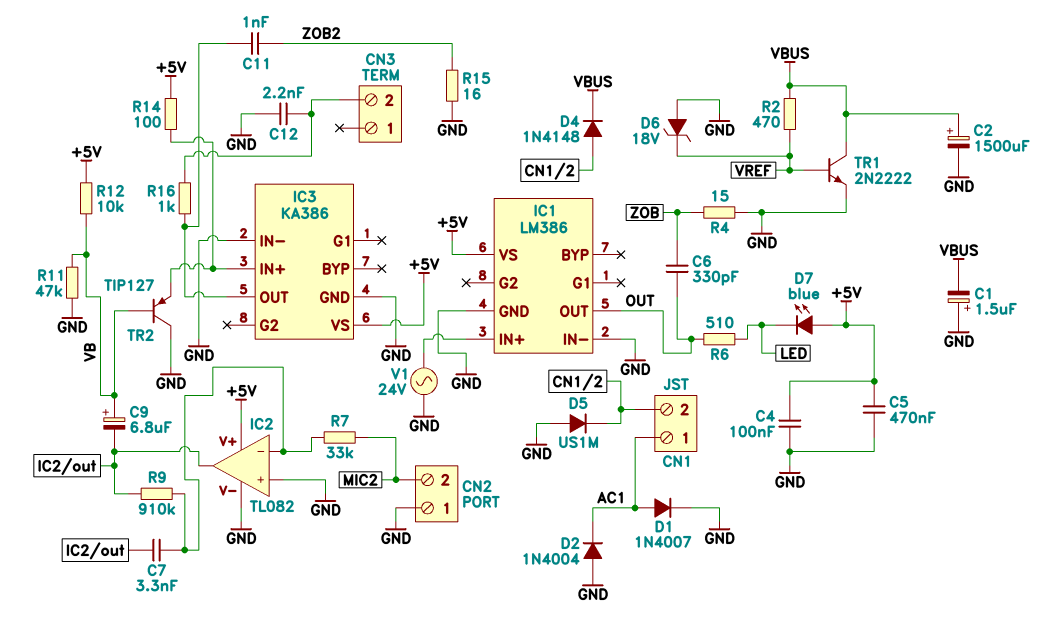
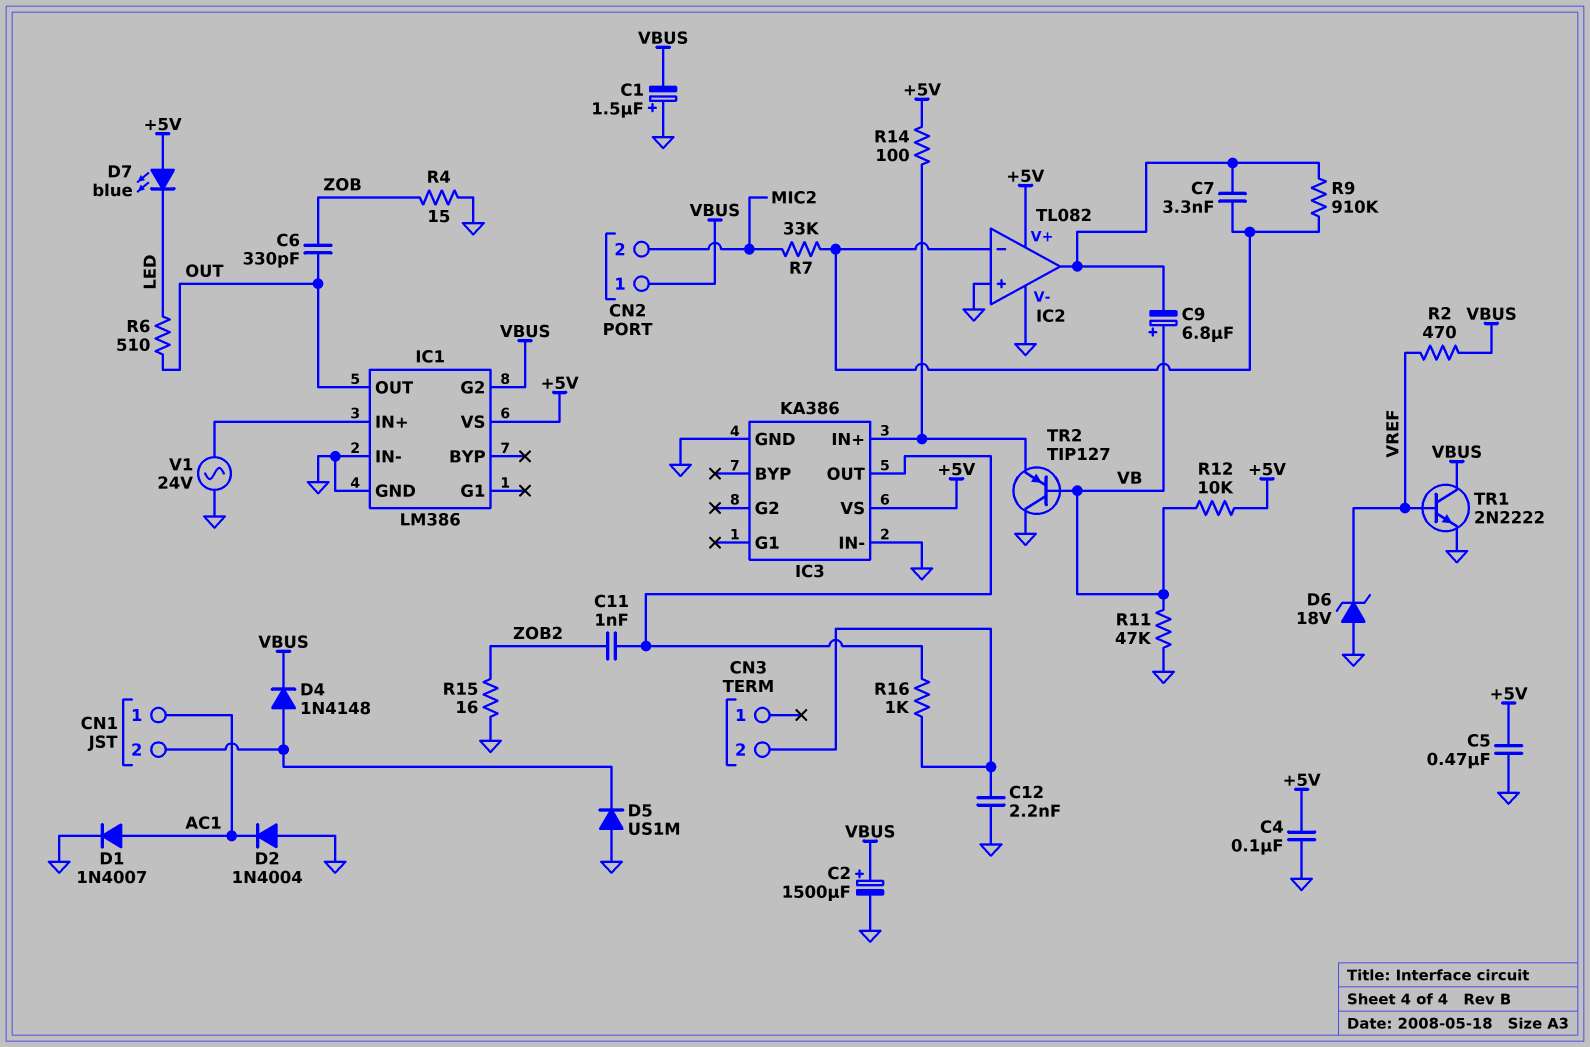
CN2 pin 1: GND -> VBUS
IC1 pin G2: none -> VBUS

